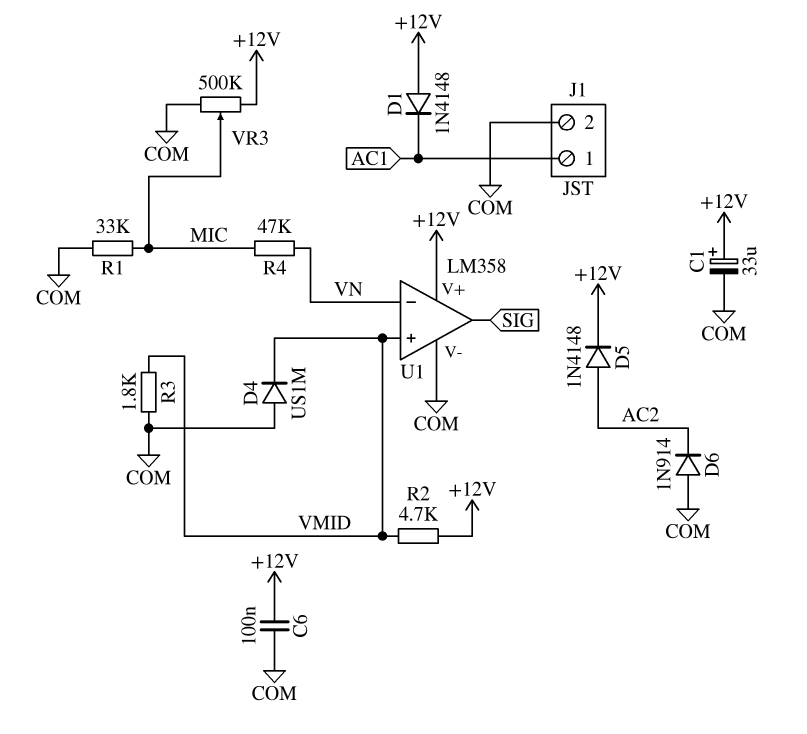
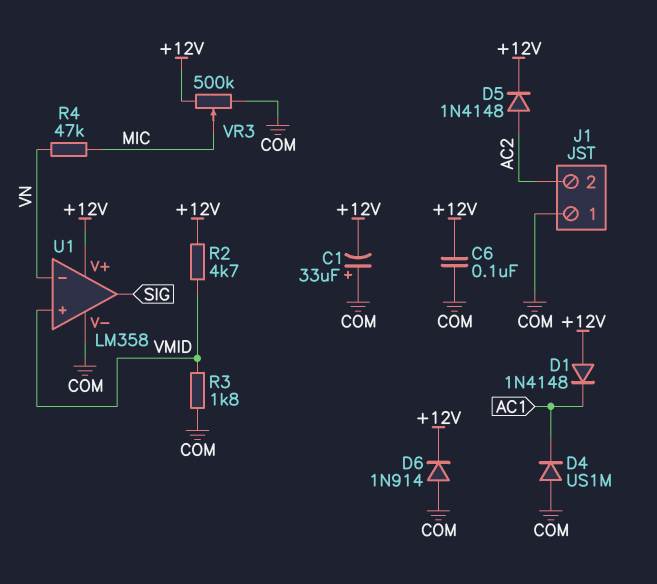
C1: 33uF (plus +12V, minus COM) -> 33uF (plus COM, minus +12V)
D4: diode US1M (A COM, K VMID) -> diode US1M (A COM, K AC1)
D6: diode 1N914 (A COM, K AC2) -> diode 1N914 (A COM, K +12V)
J1 pin 1: AC1 -> COM
J1 pin 2: COM -> AC2
R1: 33k (COM, MIC) -> none

